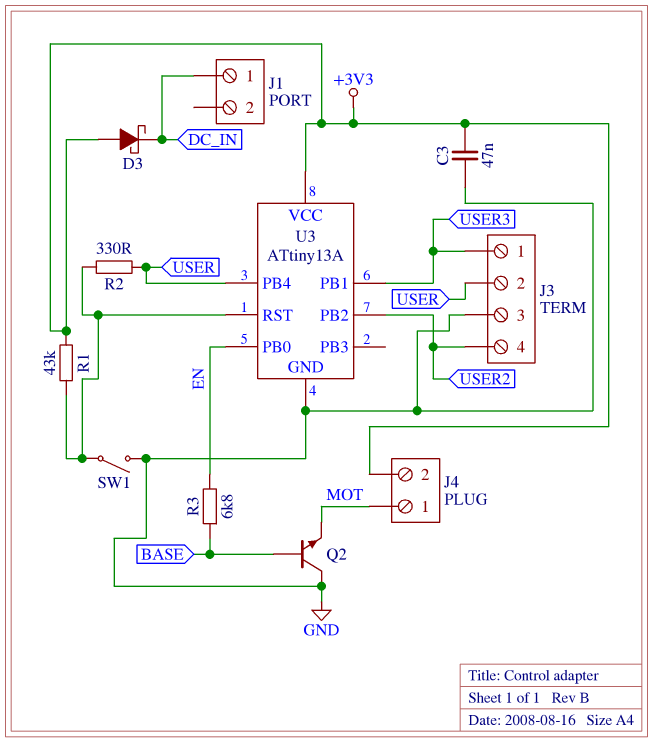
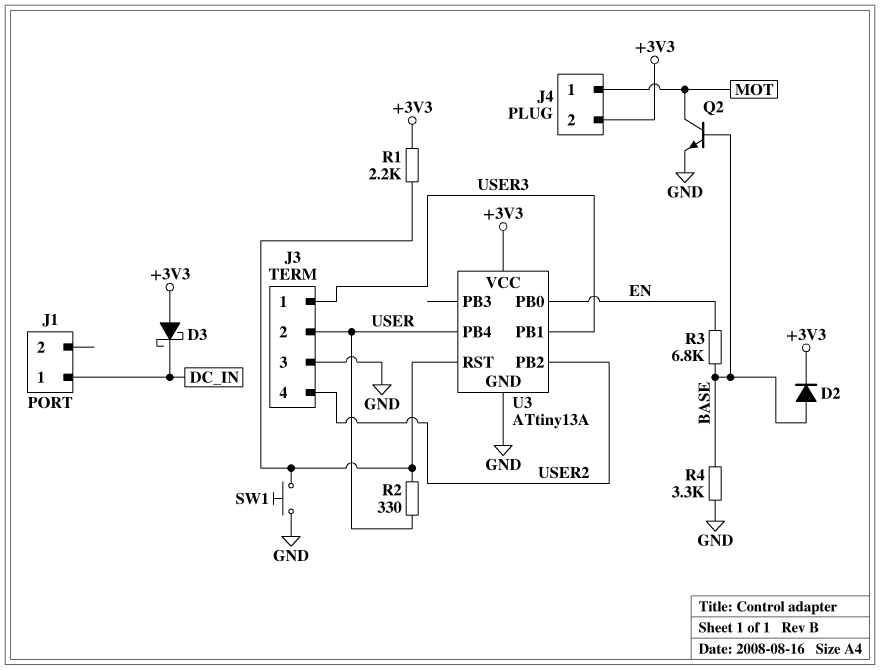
C3: 47nF (+3V3, GND) -> none
D2: none -> diode (A BASE, K +3V3)
Q2: NPN (B BASE, C GND, E MOT) -> NPN (B BASE, C MOT, E GND)
R1: 43k (+3V3, U3/RST) -> 2.2k (+3V3, U3/RST)
R4: none -> 3.3k (BASE, GND)
SW1: switch (GND, U3/RST) -> button (GND, U3/RST)

